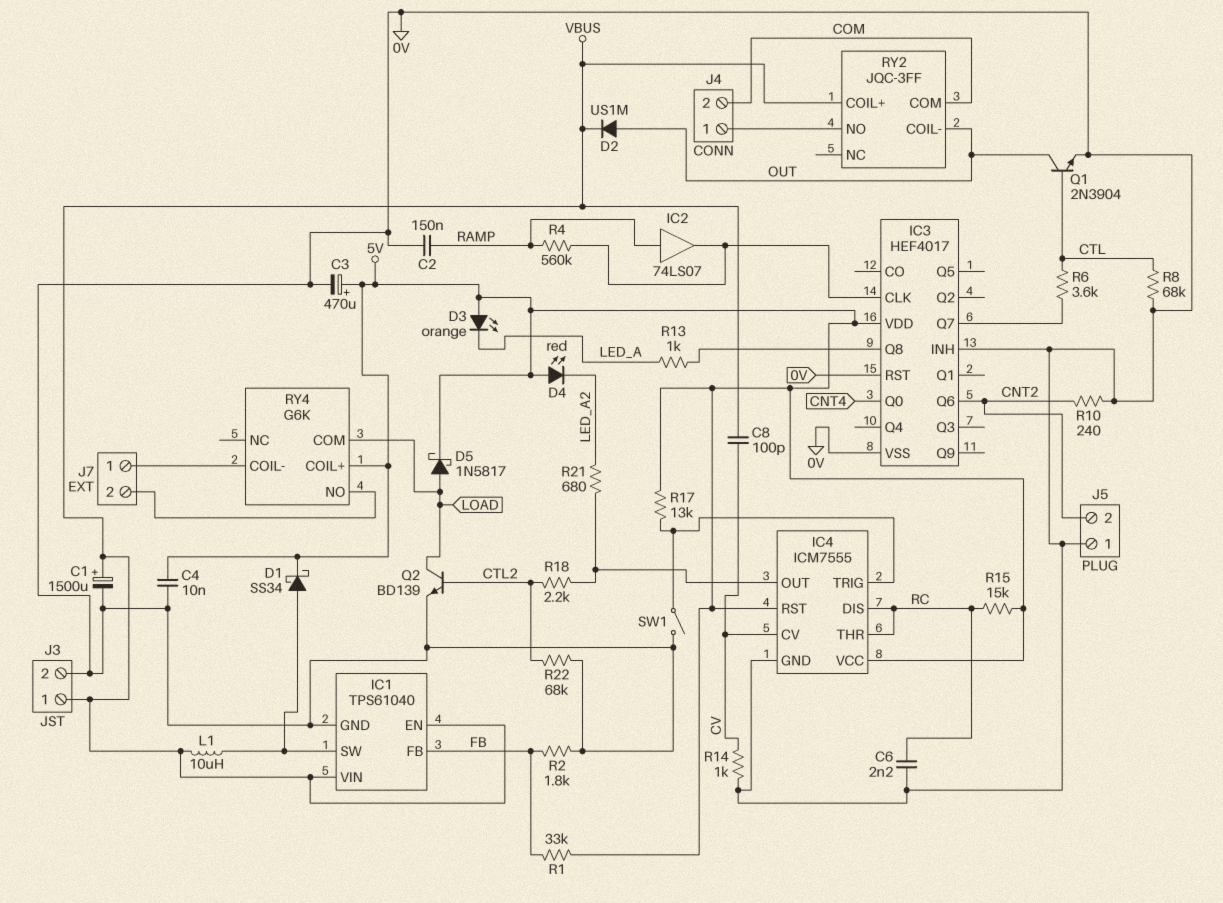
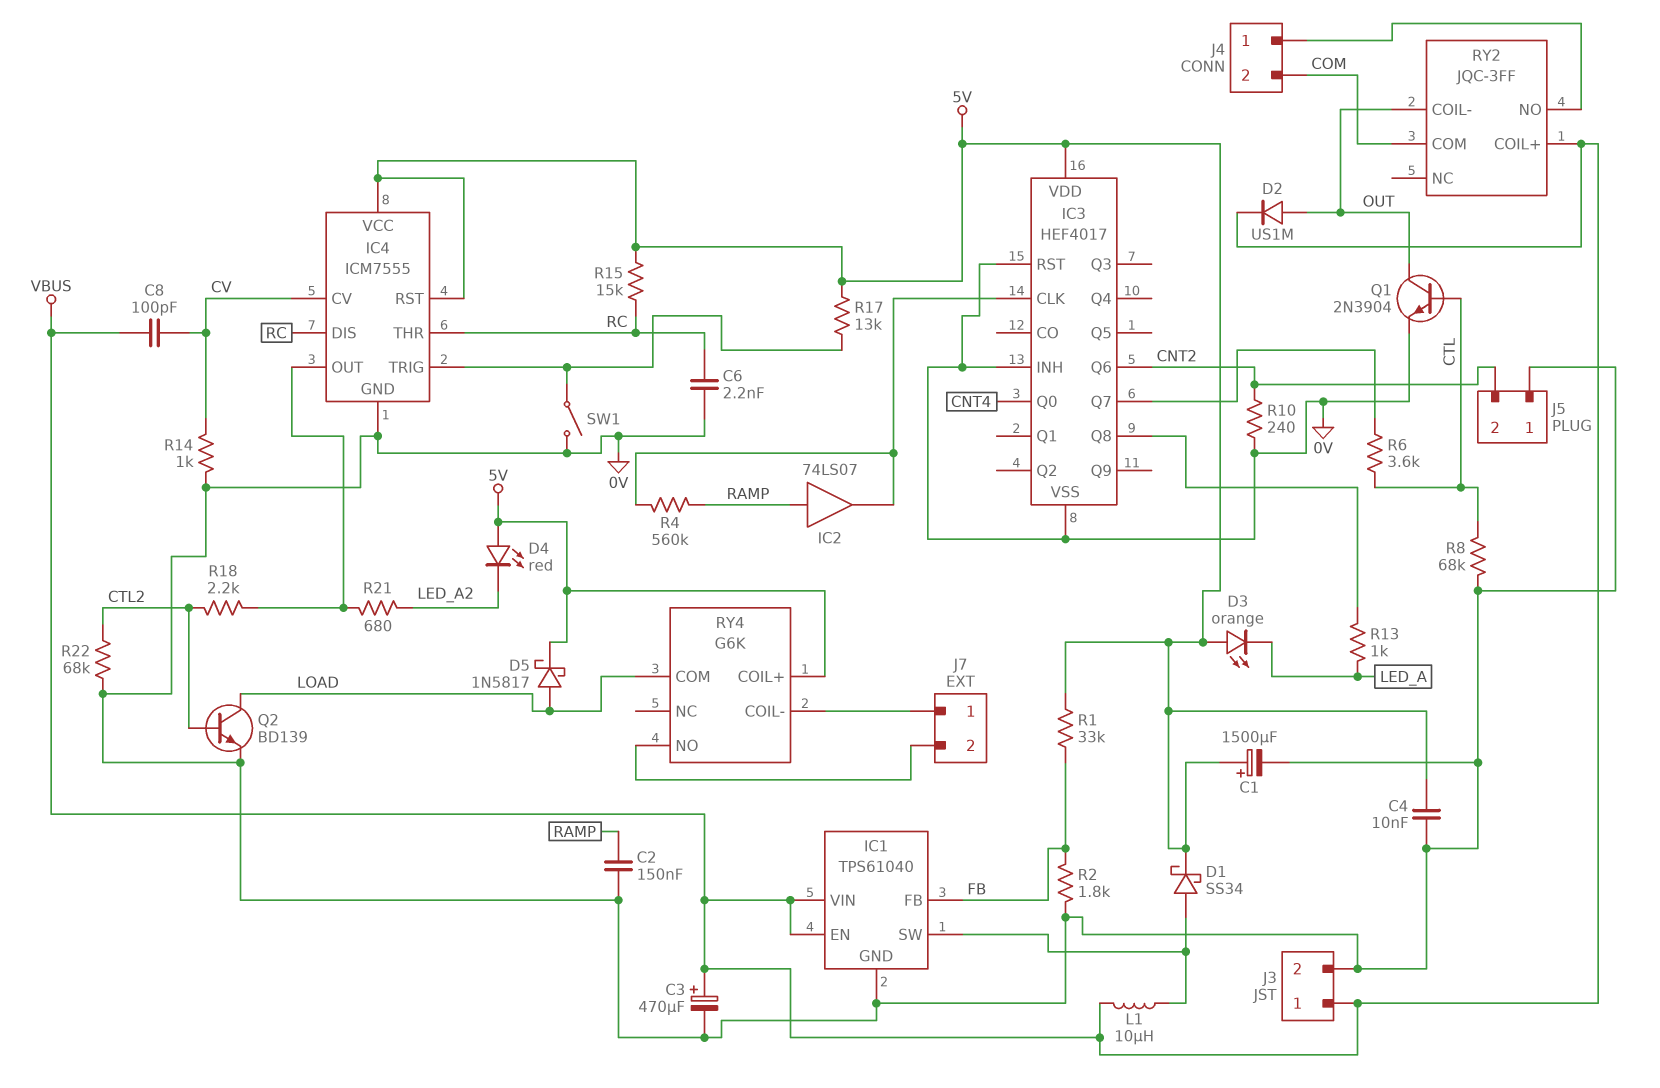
C1: 1500uF (plus VBUS, minus 0V) -> 1500uF (plus 5V, minus 0V)
C3: 470uF (plus 5V, minus 0V) -> 470uF (plus VBUS, minus 0V)

